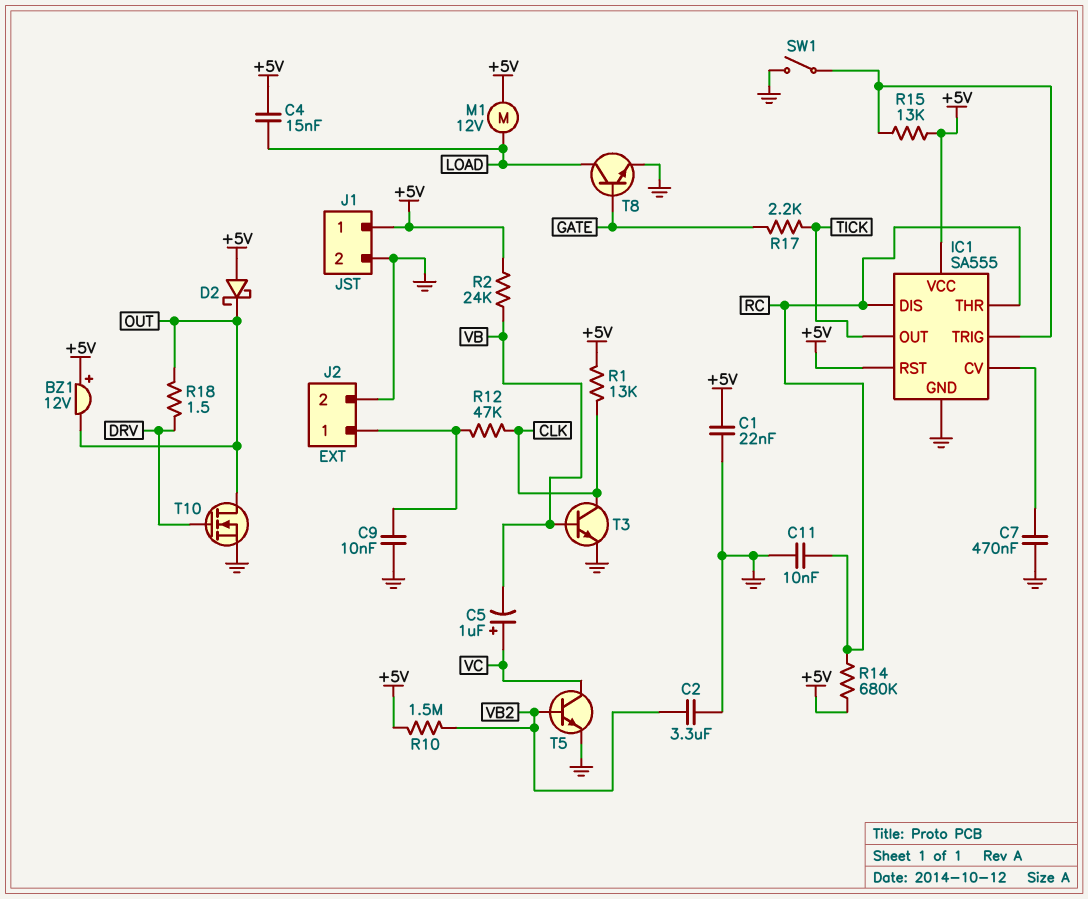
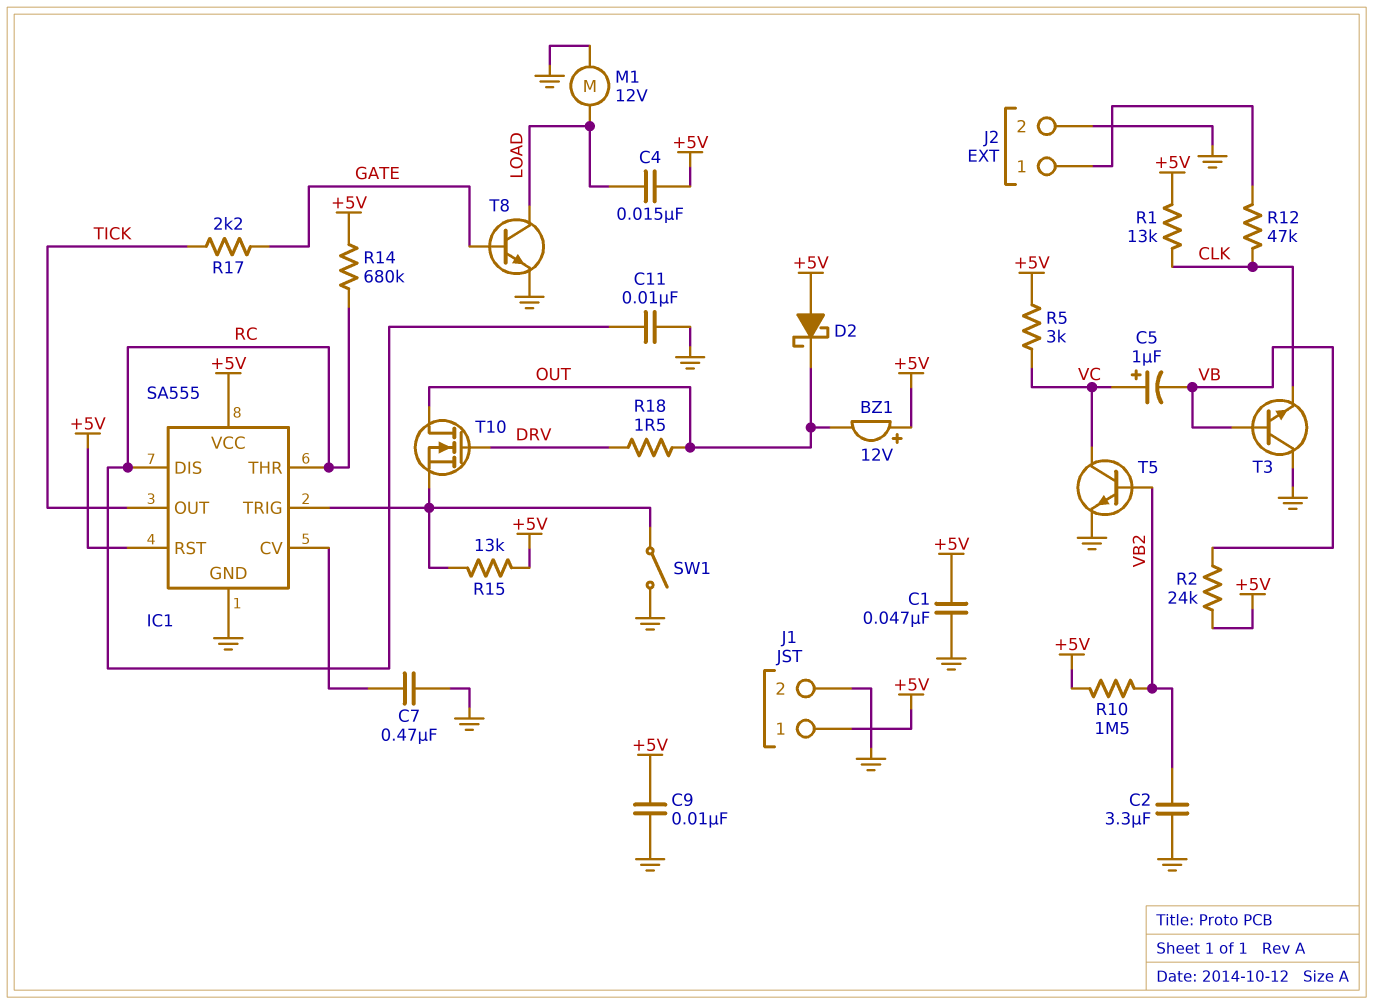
C1: 22nF (+5V, GND) -> 47nF (+5V, GND)
C9: 10nF (GND, J2/1) -> 10nF (+5V, GND)
M1: motor 12V (+5V, LOAD) -> motor 12V (GND, LOAD)
R5: none -> 3k (+5V, VC)
T3: NPN (B VB, C CLK, E GND) -> NPN (B VB, C GND, E CLK)
T10: NMOS (G DRV, D OUT, S GND) -> NMOS (G DRV, D OUT, S IC1/TRIG)

